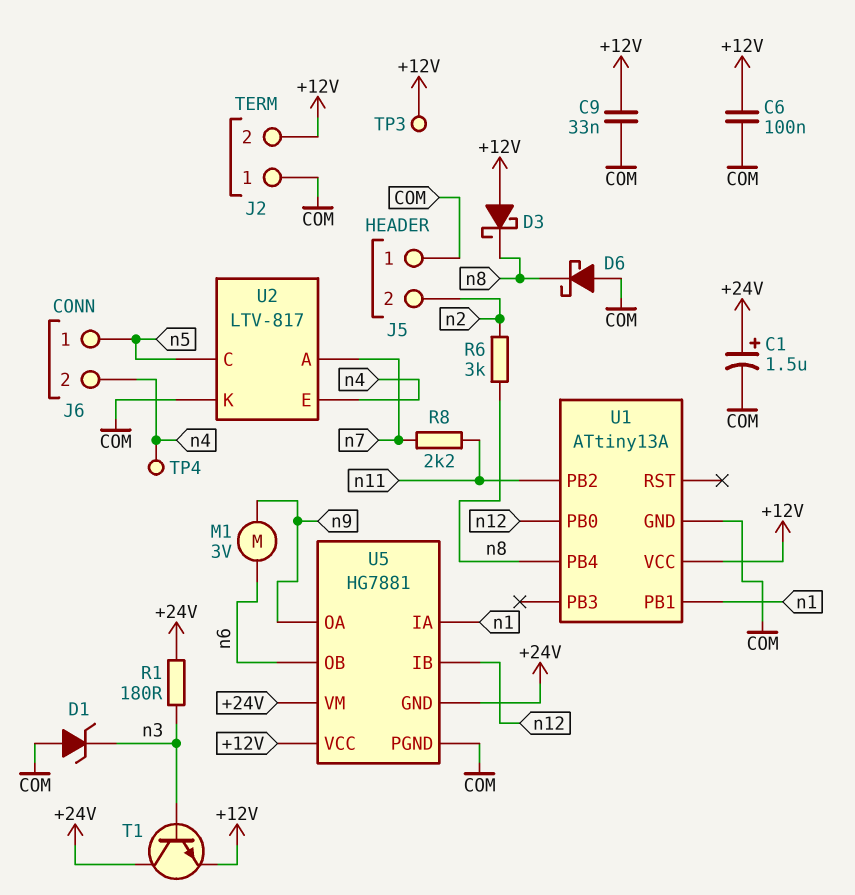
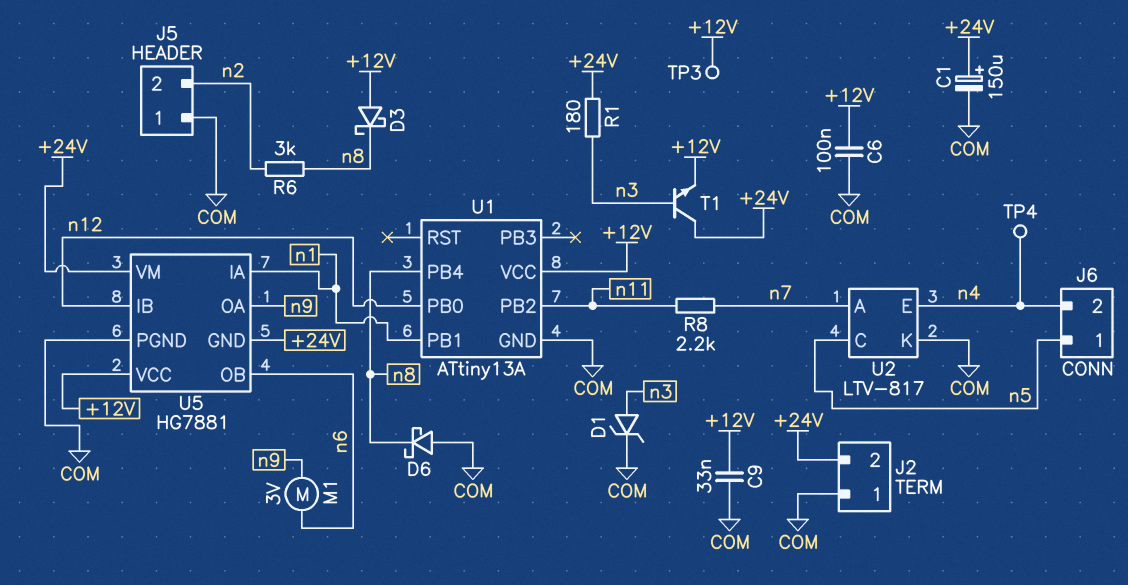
C1: 1.5uF (plus +24V, minus COM) -> 150uF (plus +24V, minus COM)
D1: zener (A COM, K n3) -> zener (A n3, K COM)
J2 pin 2: +12V -> +24V

